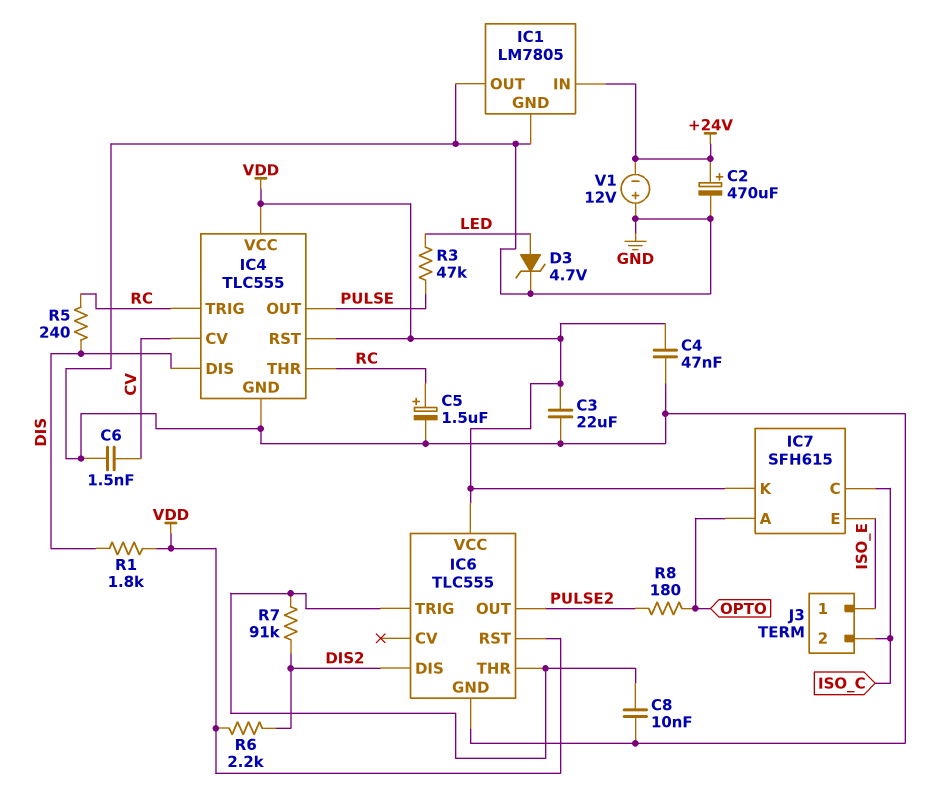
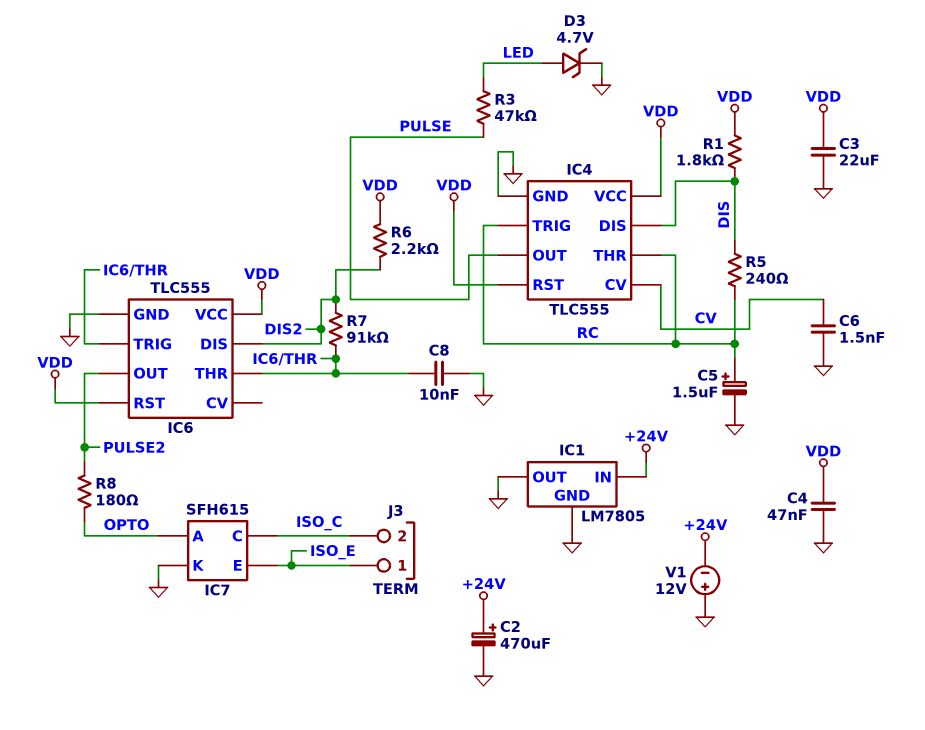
IC7 pin K: VDD -> GND

